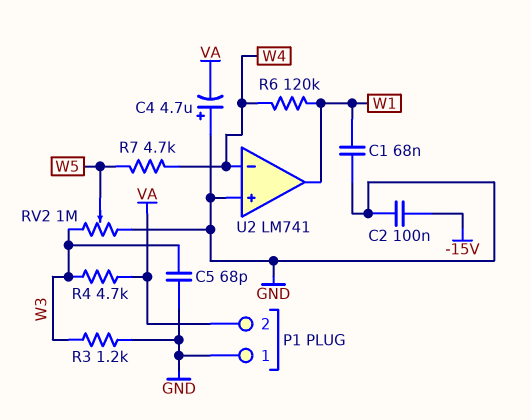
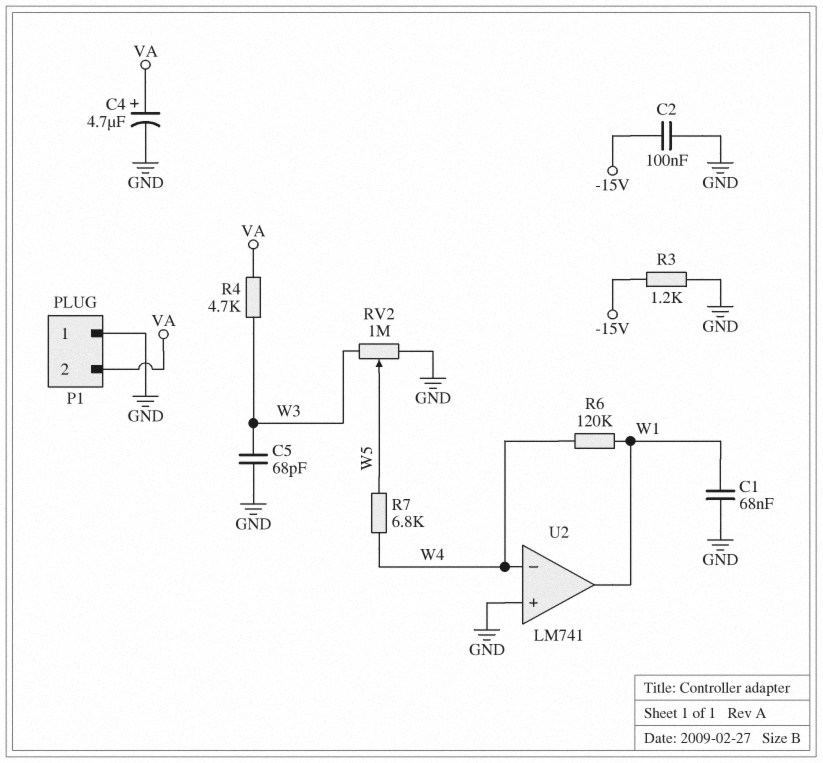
C4: 4.7uF (plus GND, minus VA) -> 4.7uF (plus VA, minus GND)
R3: 1.2k (GND, W3) -> 1.2k (-15V, GND)
R7: 4.7k (W4, W5) -> 6.8k (W4, W5)

